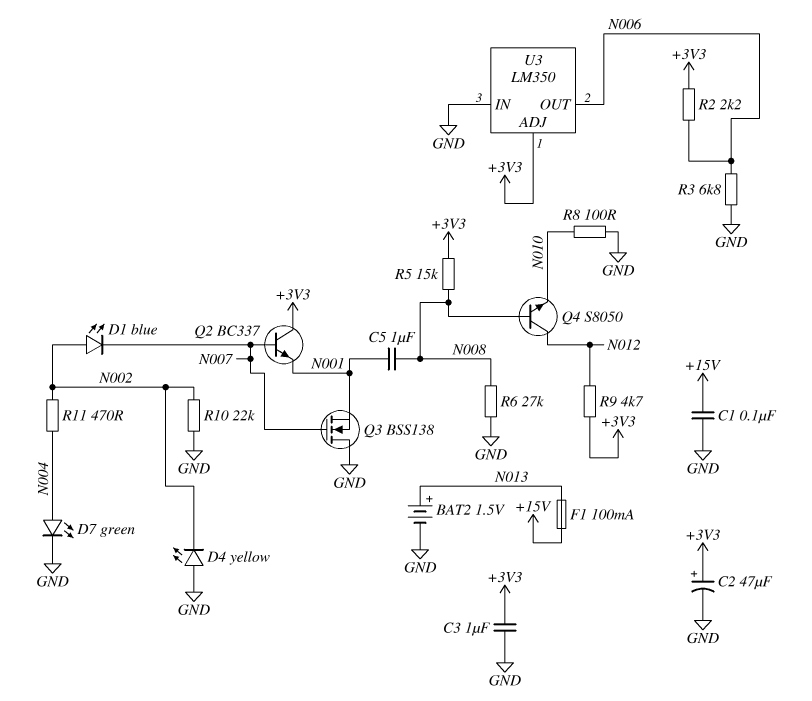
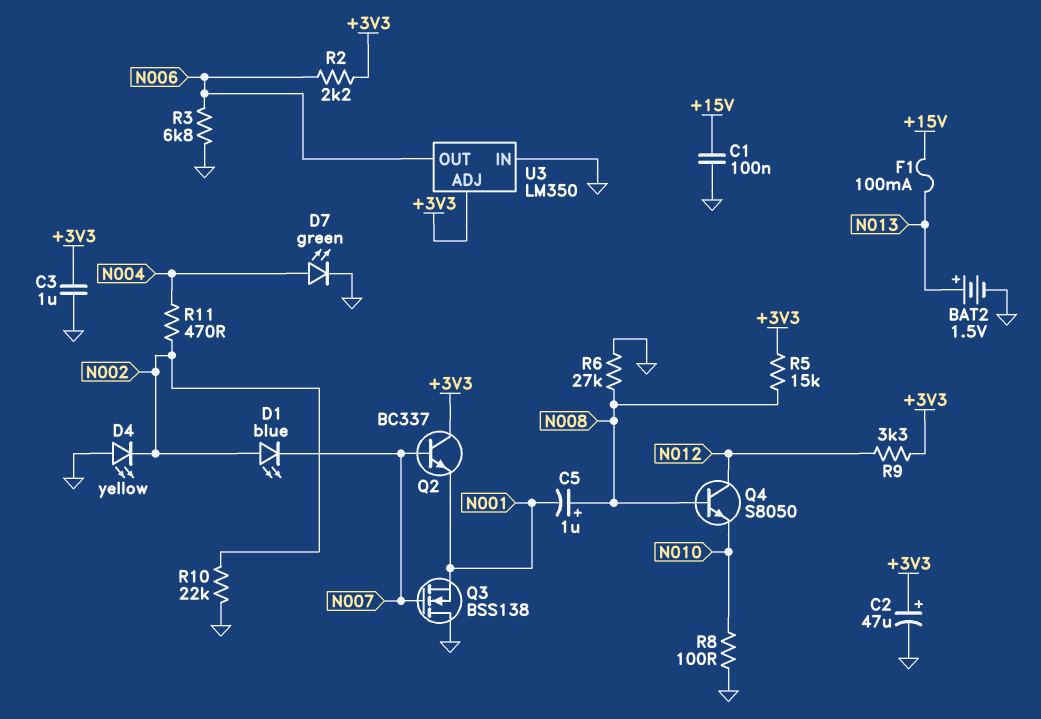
C5: 1uF (N001, N008) -> 1uF (plus N008, minus N001)
R9: 4.7k (+3V3, N012) -> 3.3k (+3V3, N012)

